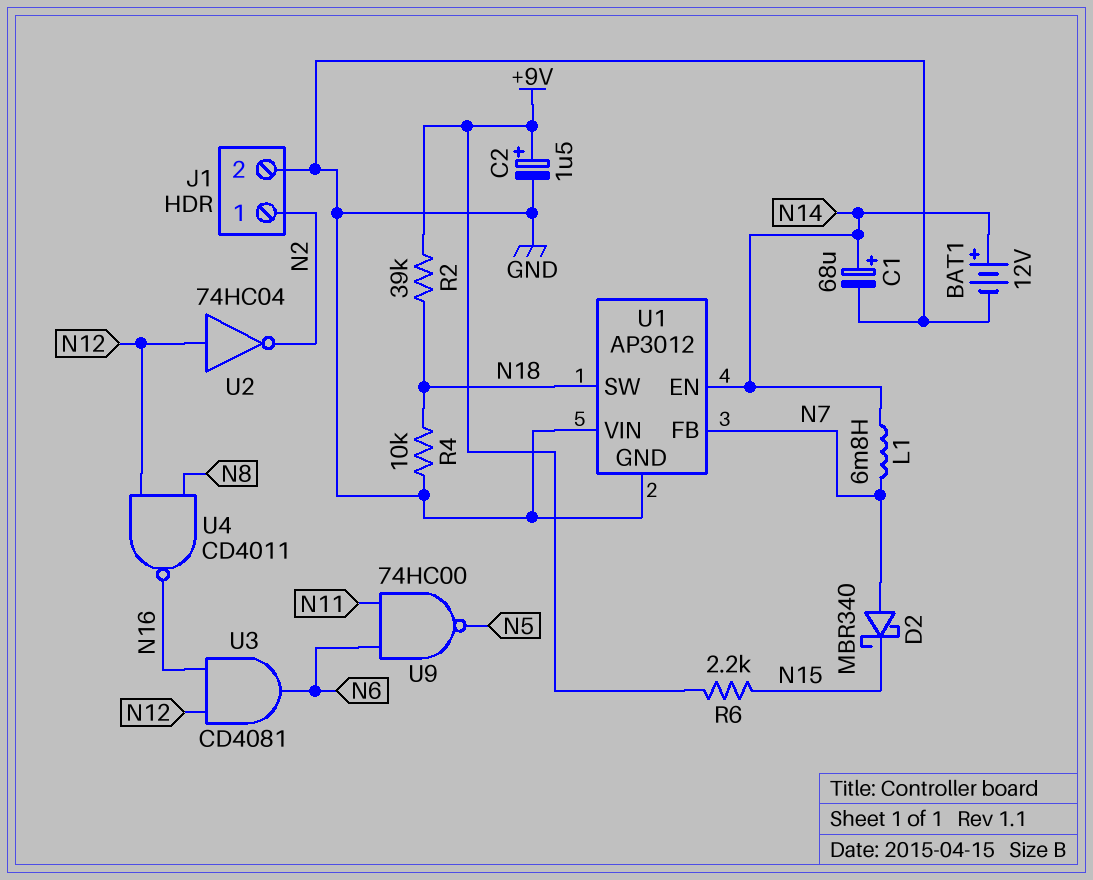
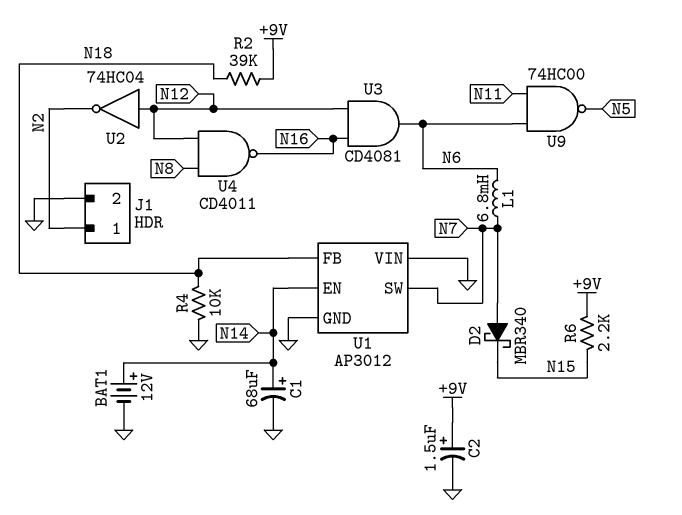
L1: 6.8mH (N7, N14) -> 6.8mH (N6, N7)
U1 pin FB: N7 -> N18
U1 pin SW: N18 -> N7

